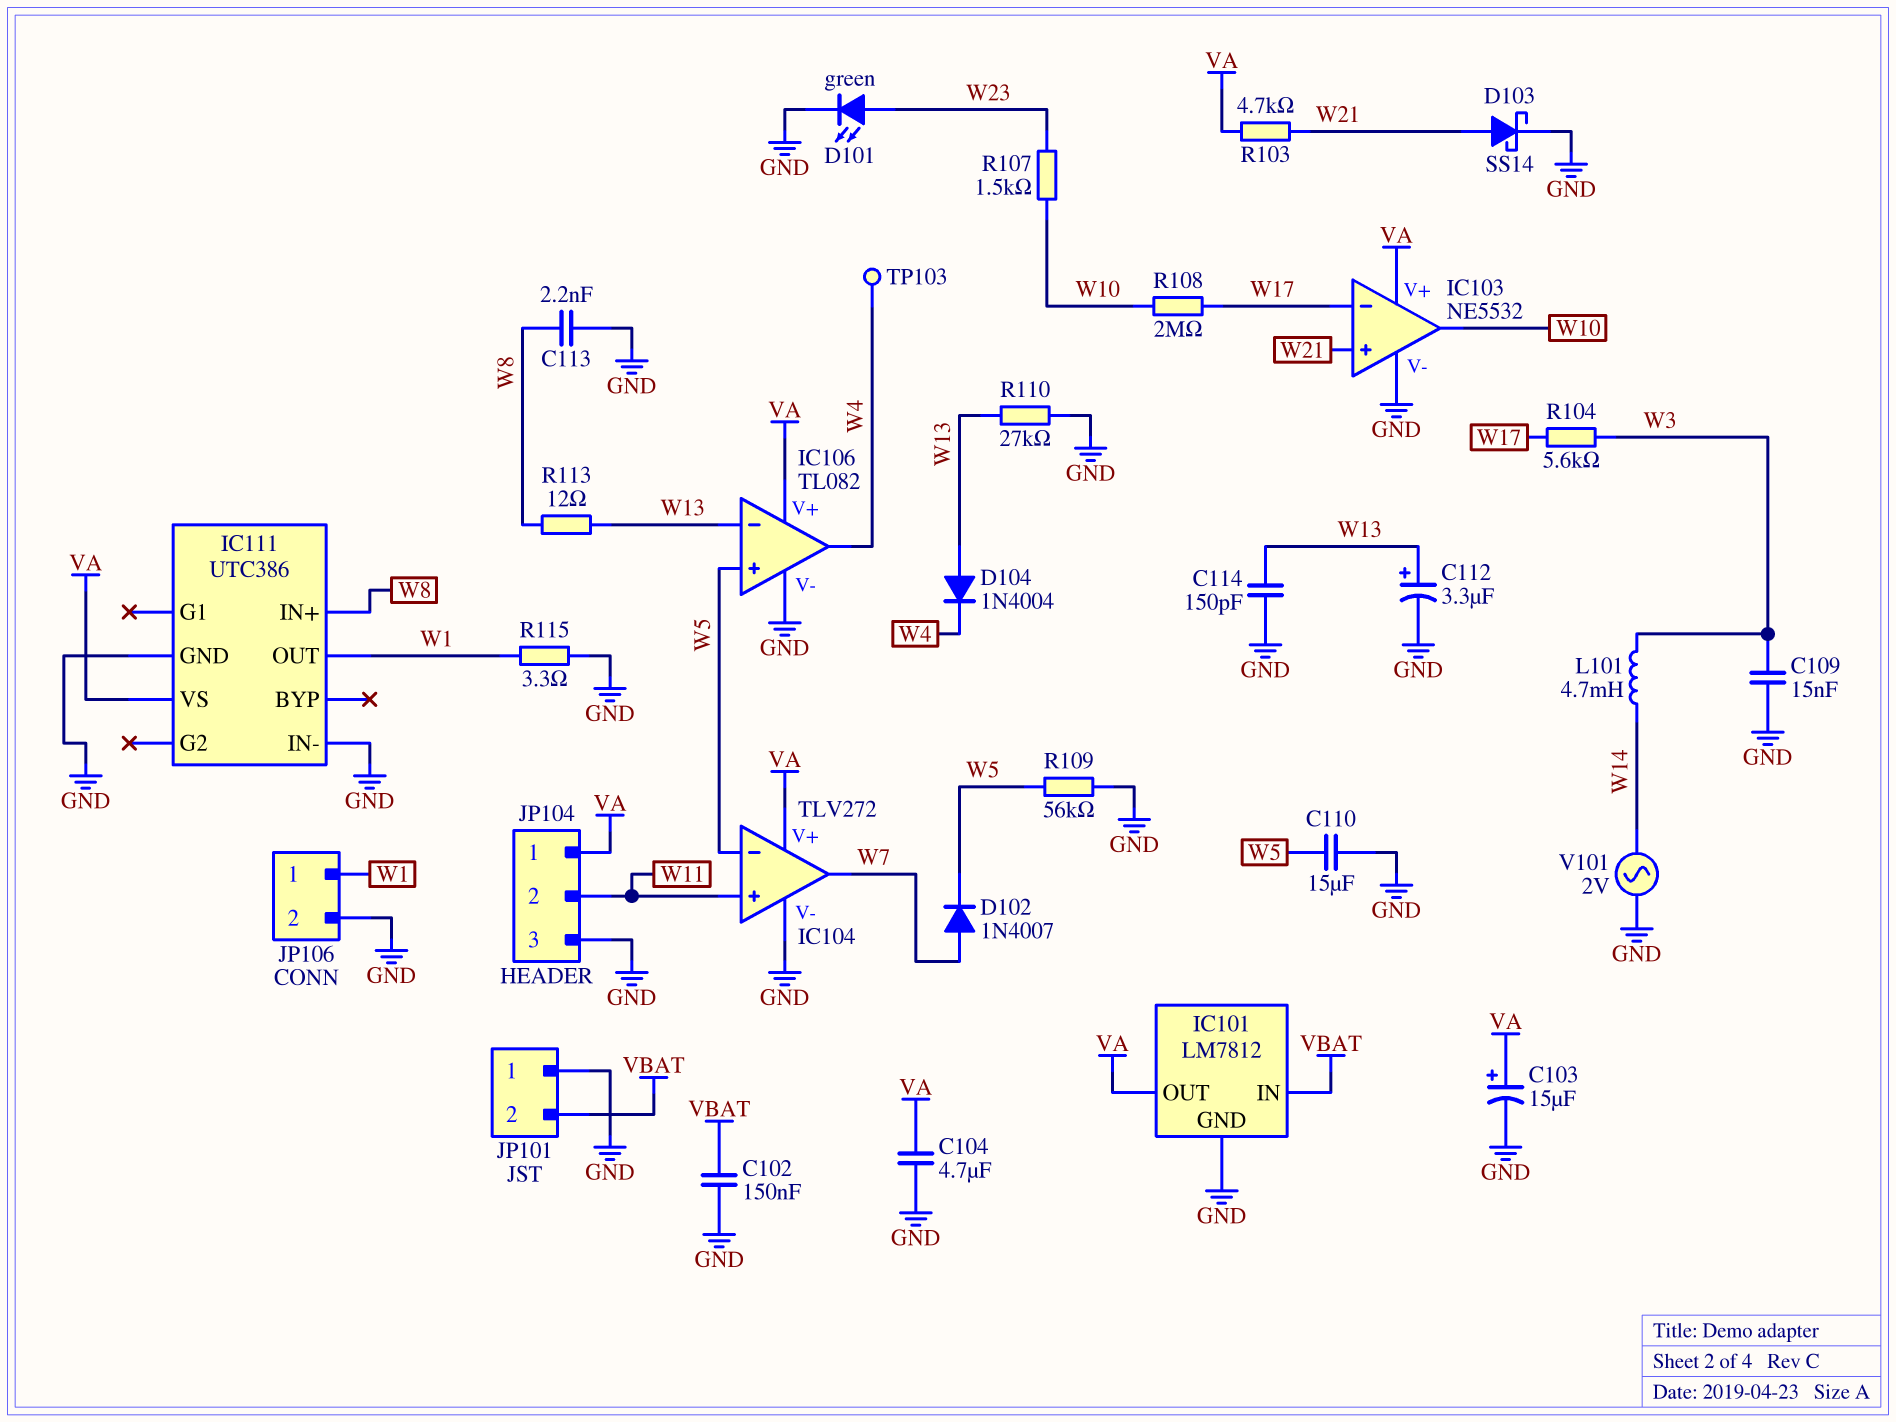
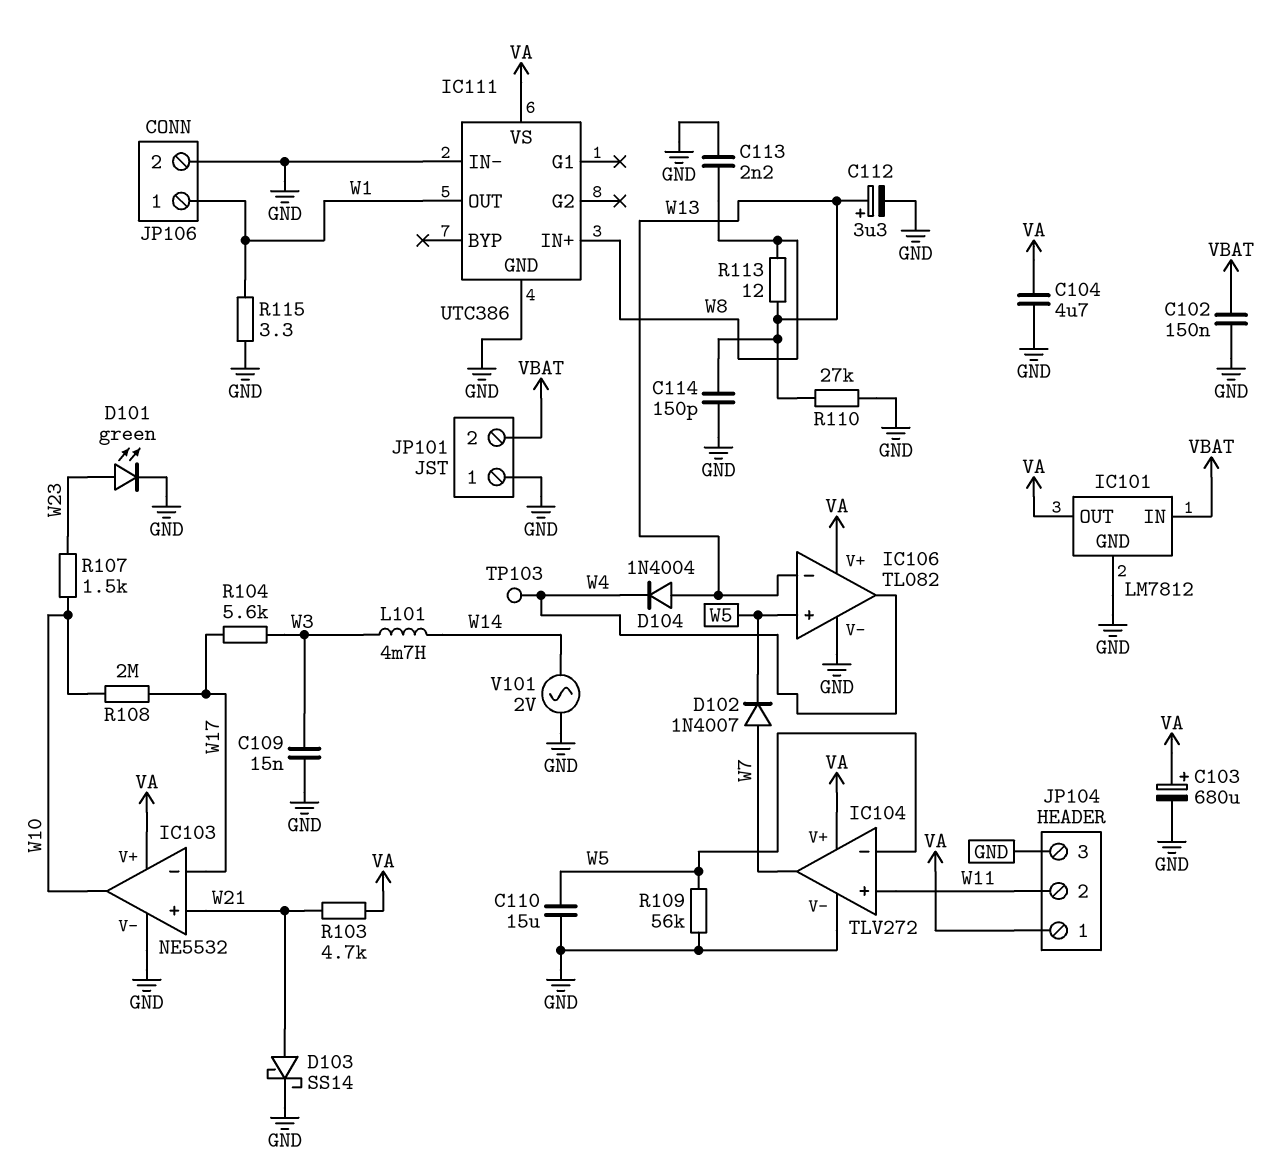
C103: 15uF (plus VA, minus GND) -> 680uF (plus VA, minus GND)

